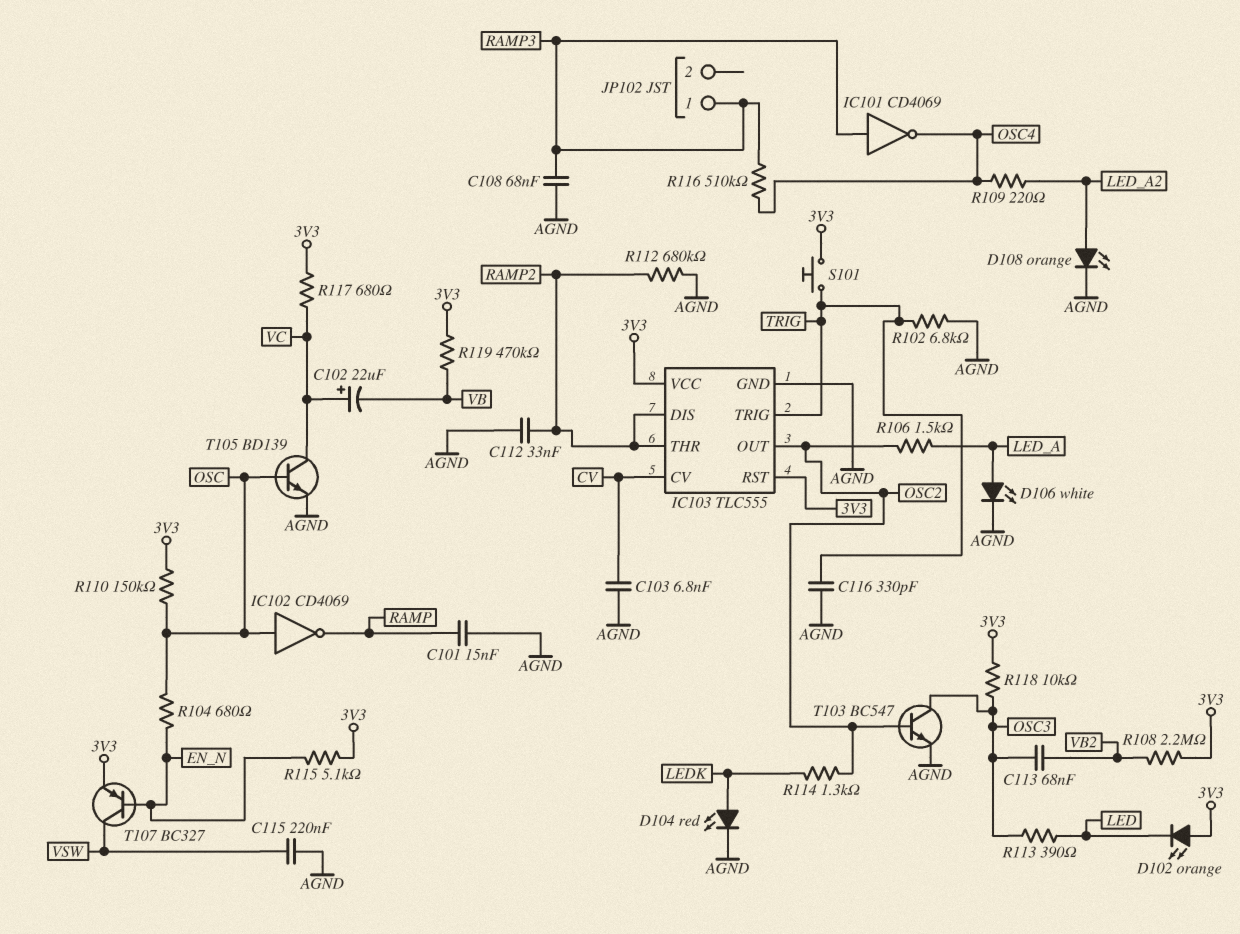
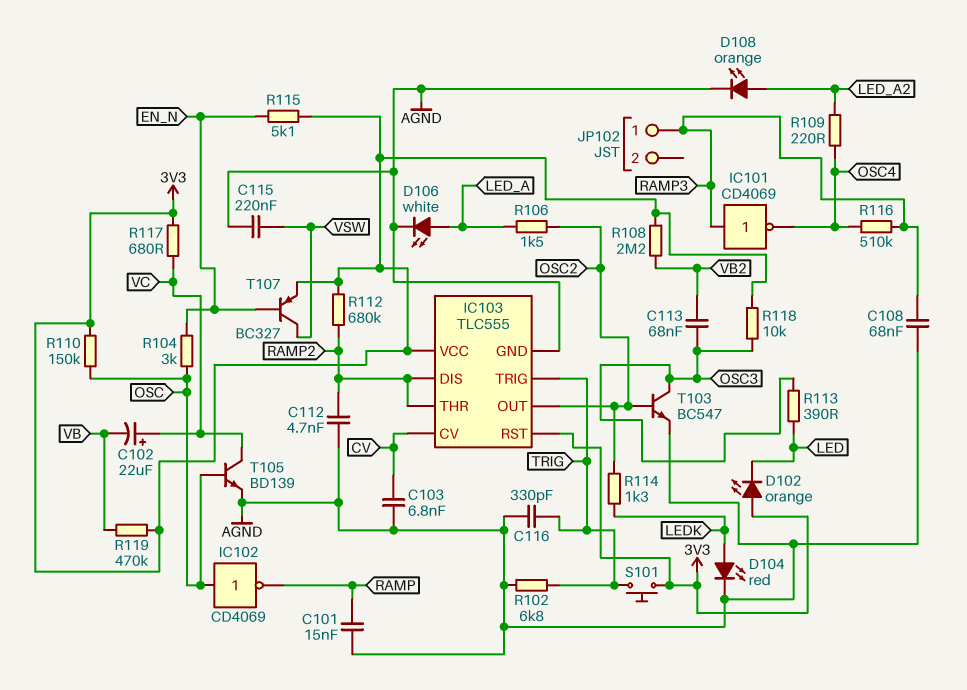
C112: 33nF (AGND, RAMP2) -> 4.7nF (AGND, RAMP2)
R104: 680 (EN_N, OSC) -> 3k (EN_N, OSC)
R112: 680k (AGND, RAMP2) -> 680k (3V3, RAMP2)

